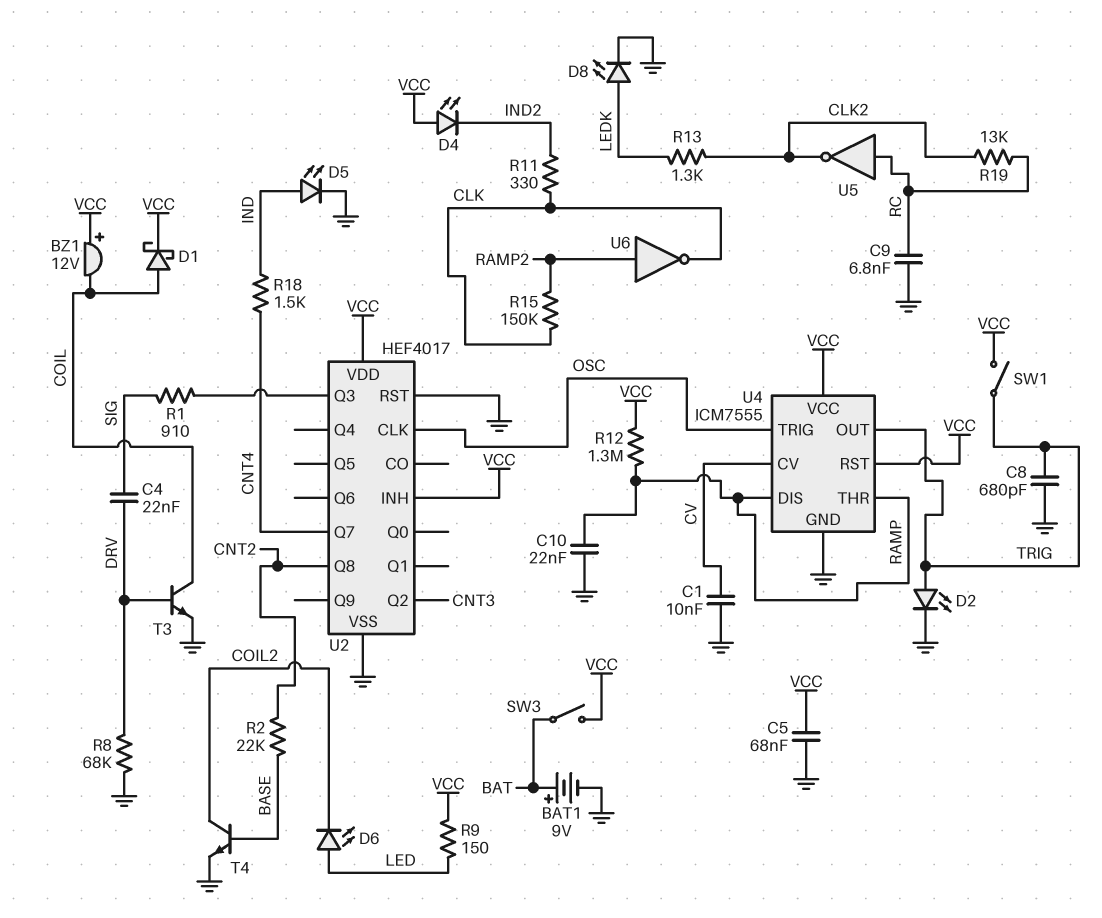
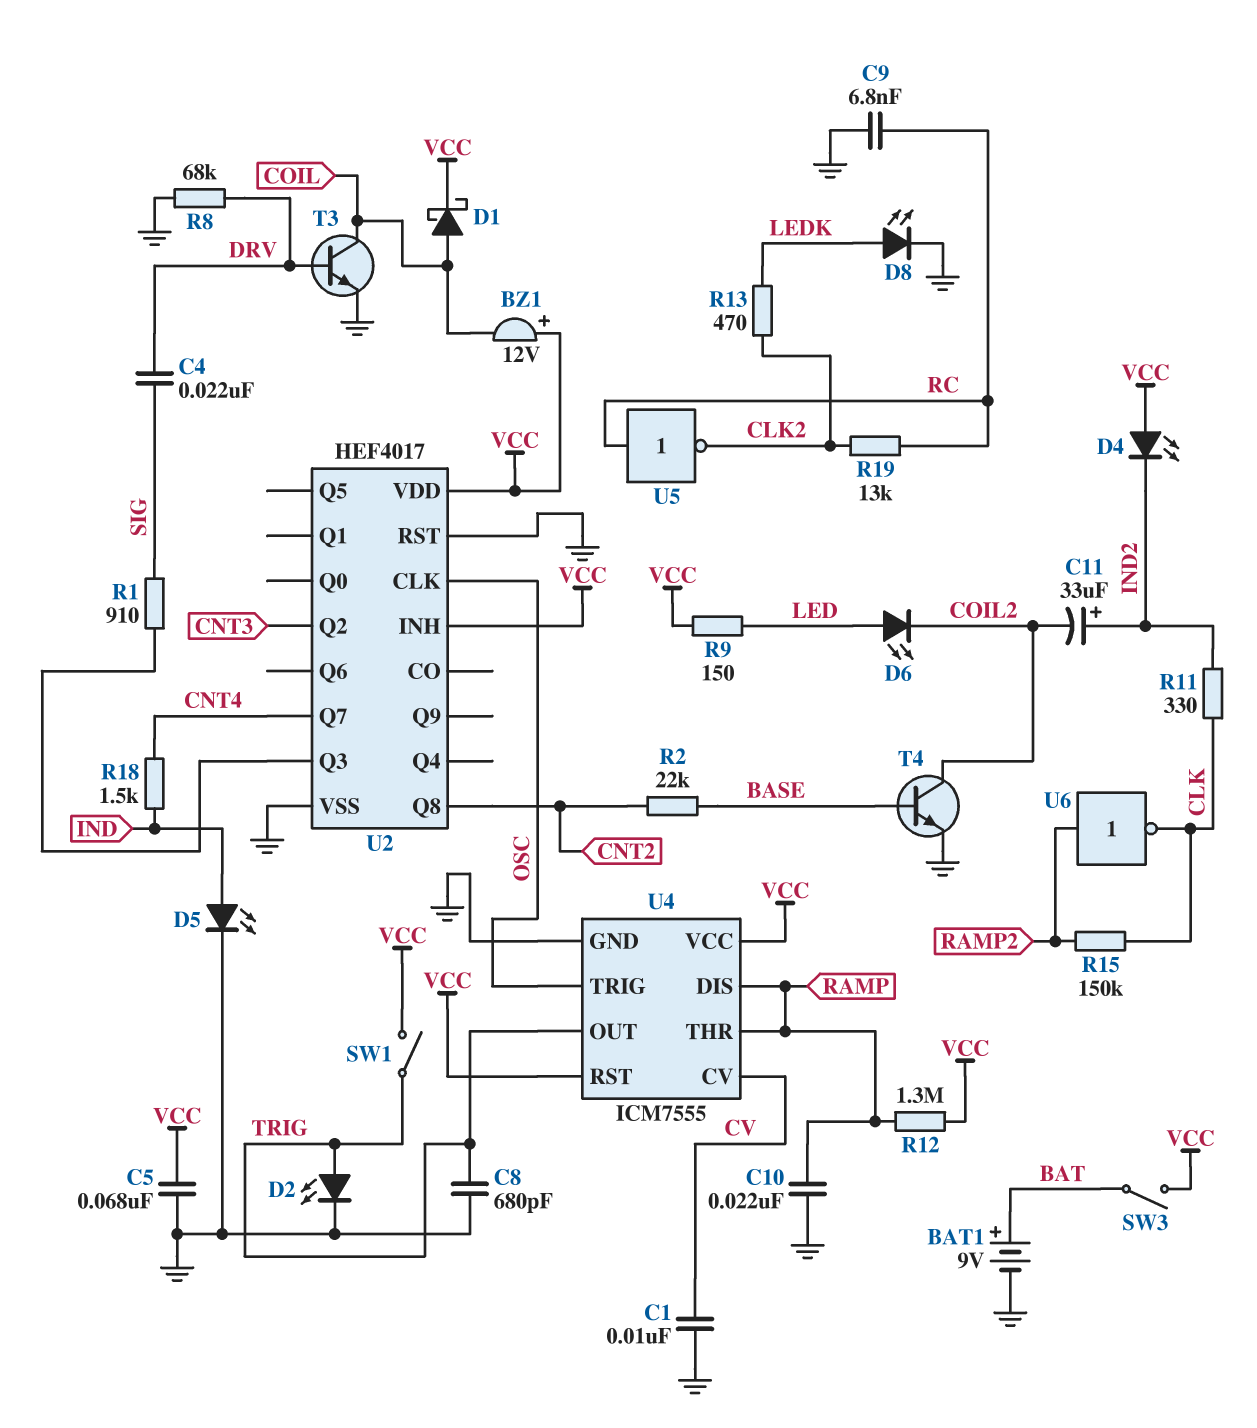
C11: none -> 33uF (plus IND2, minus COIL2)
R13: 1.3k (CLK2, LEDK) -> 470 (CLK2, LEDK)

